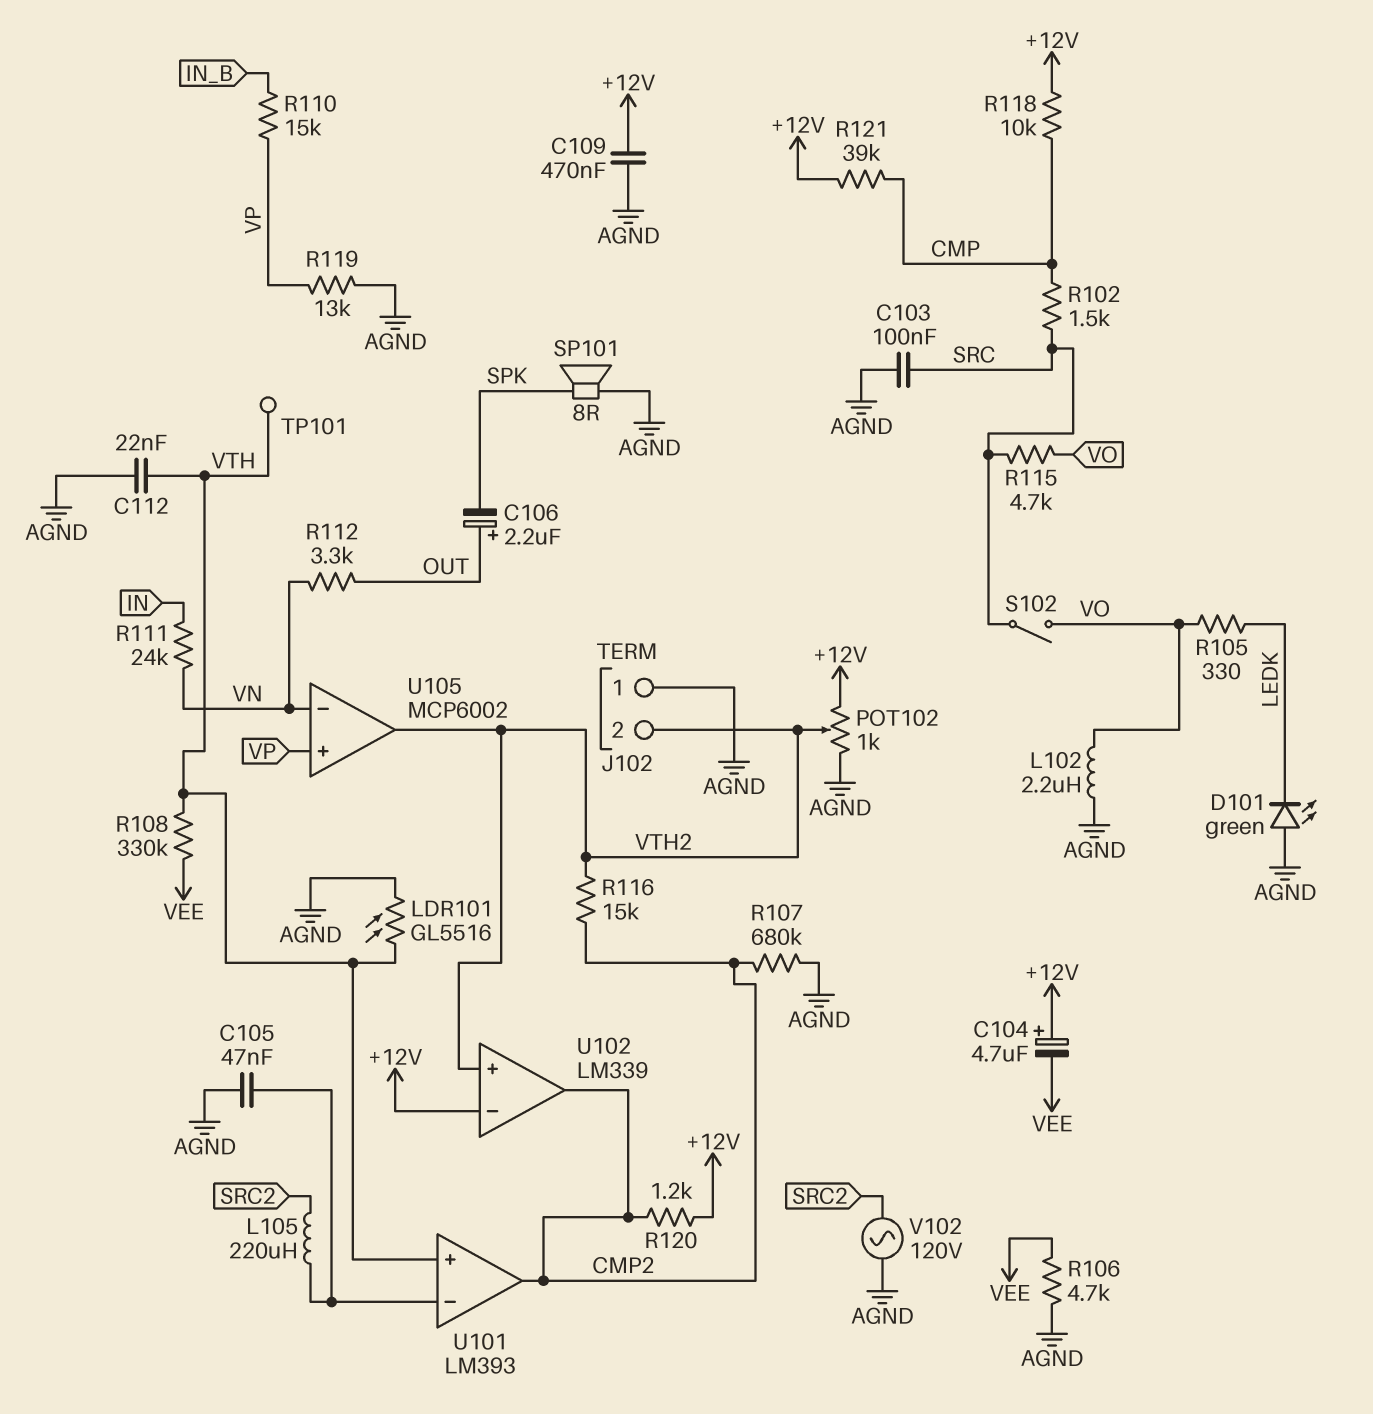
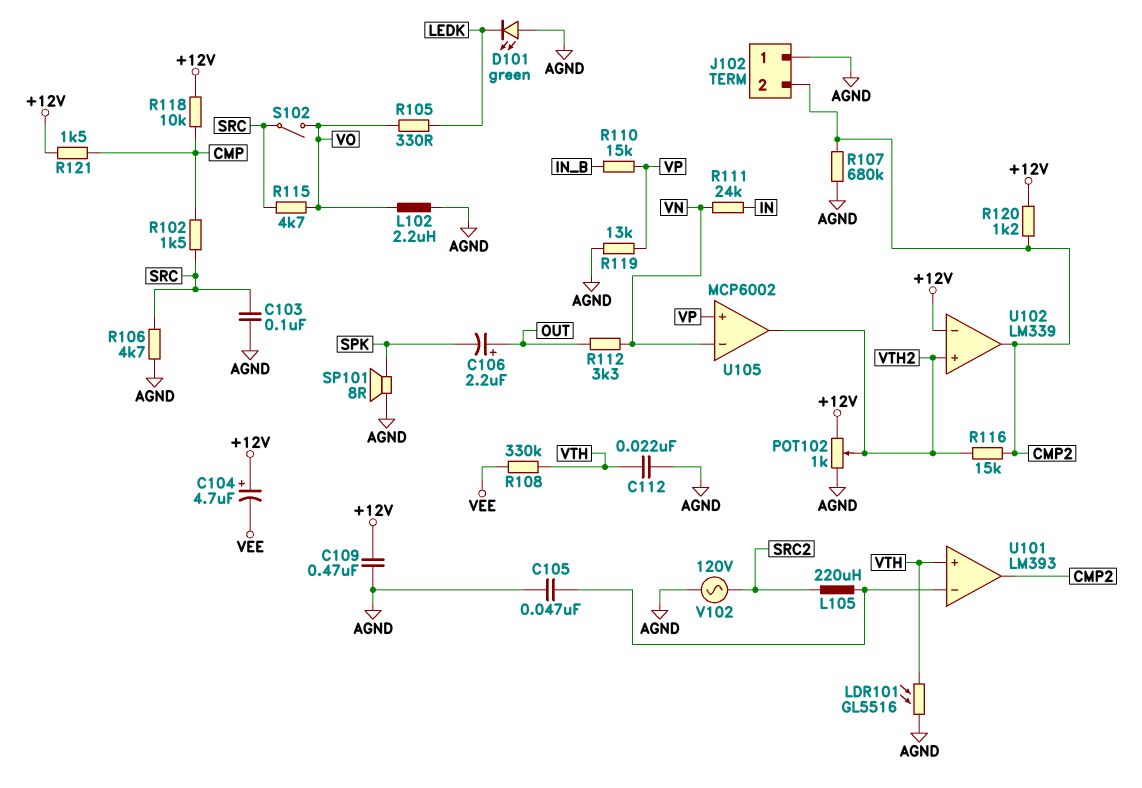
J102 pin 2: VTH2 -> CMP2
R106: 4.7k (AGND, VEE) -> 4.7k (AGND, SRC)
R121: 39k (+12V, CMP) -> 1.5k (+12V, CMP)
TP101: test point (VTH) -> none

